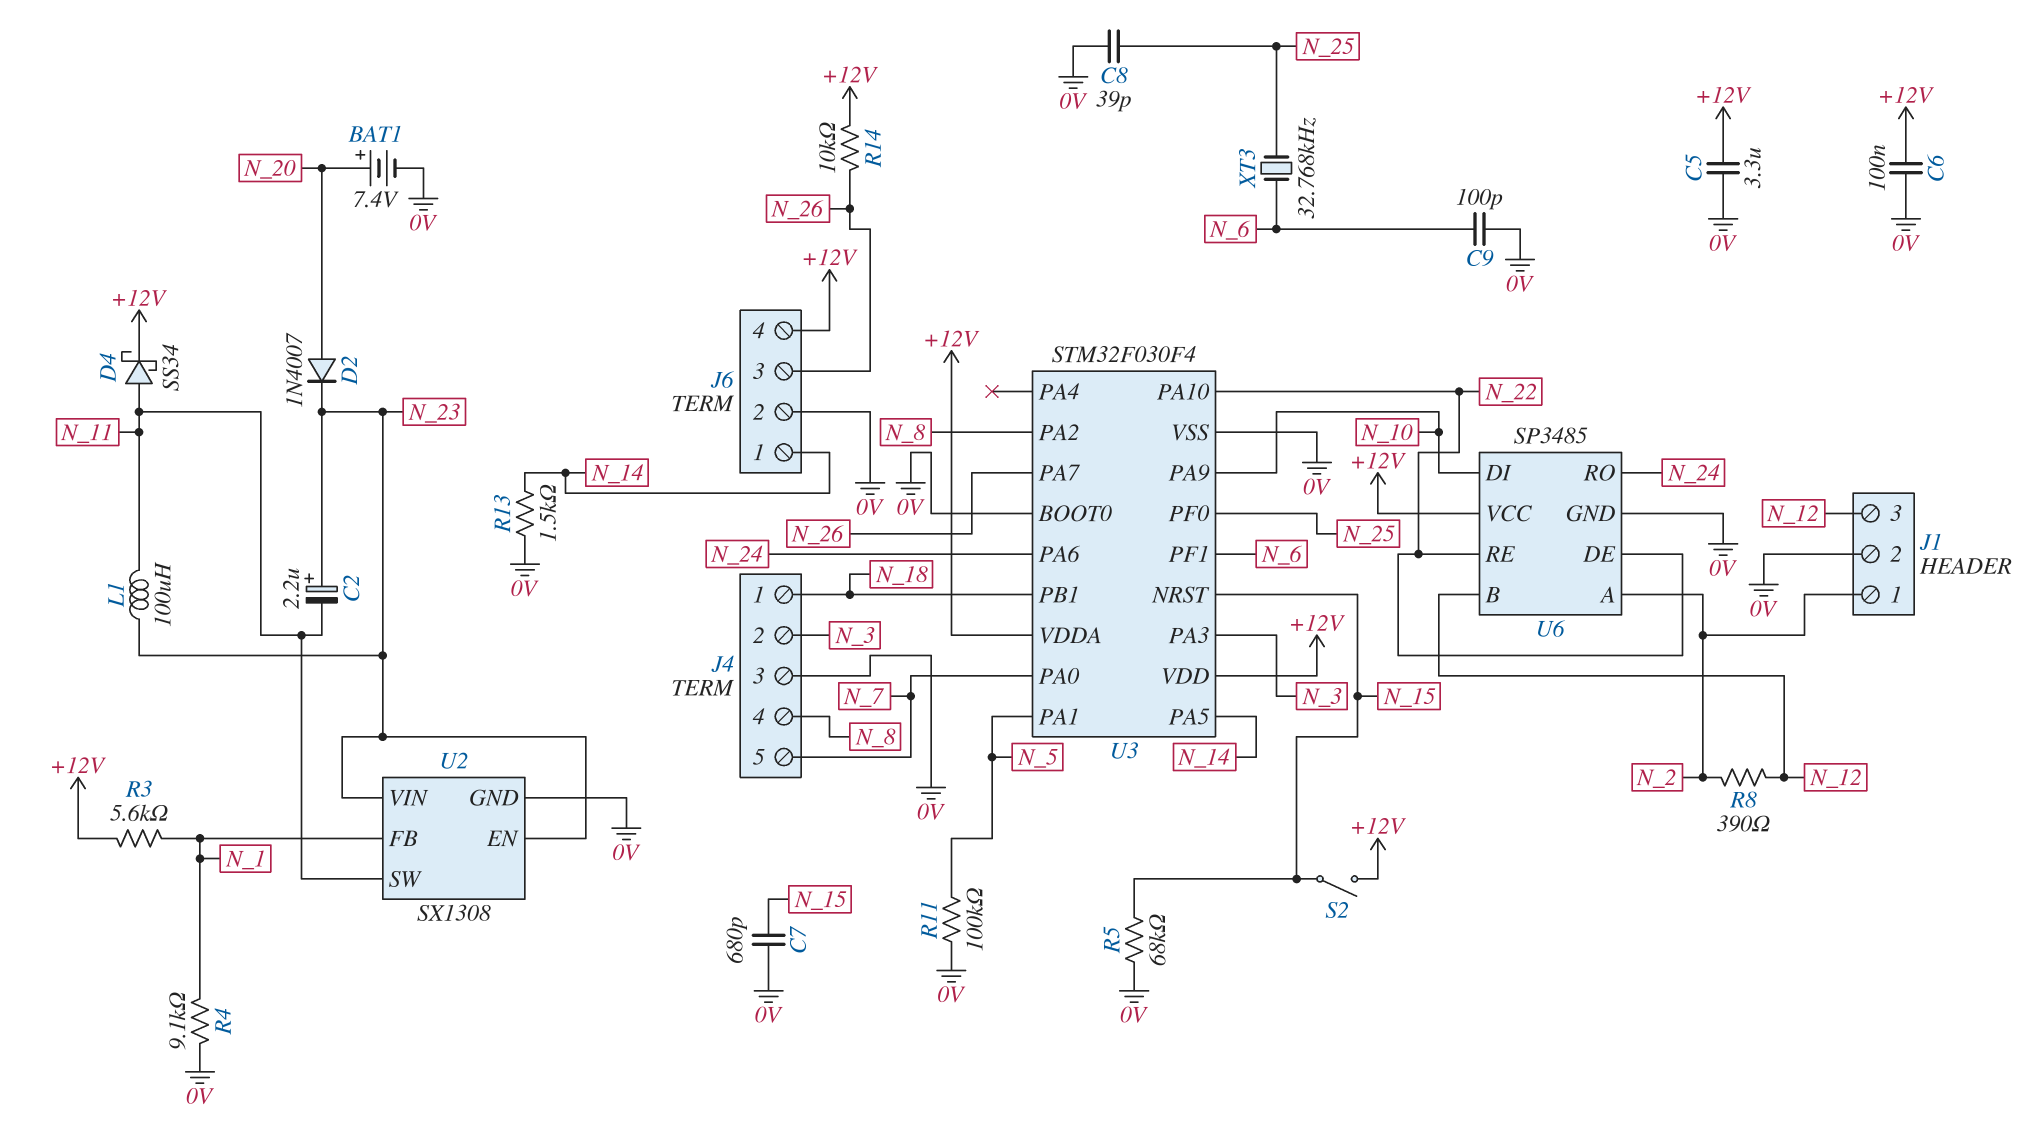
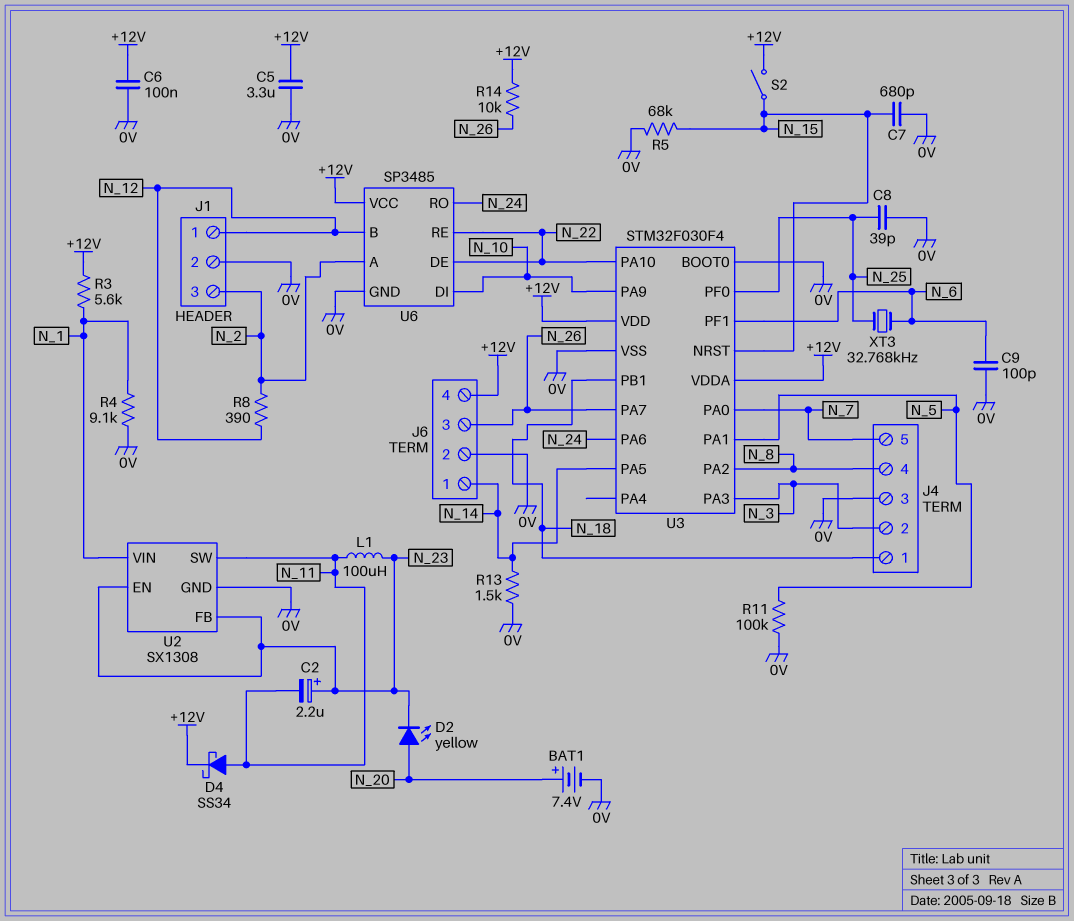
D2: diode 1N4007 (A N_20, K N_23) -> LED yellow (A N_20, K N_23)
J1 pin 1: N_2 -> N_12
J1 pin 3: N_12 -> N_2
U2 pin FB: N_1 -> N_23
U2 pin VIN: N_23 -> N_1

